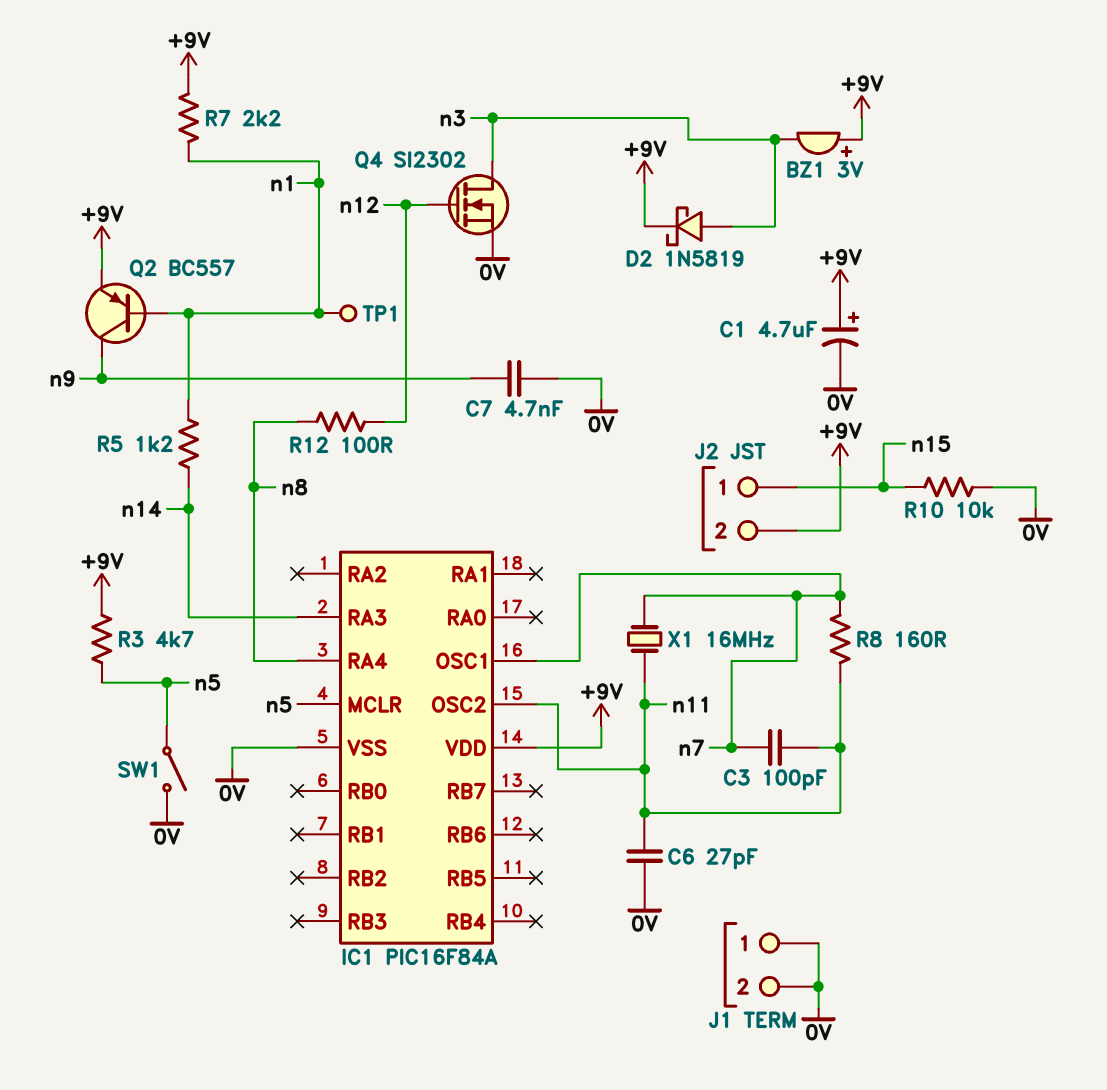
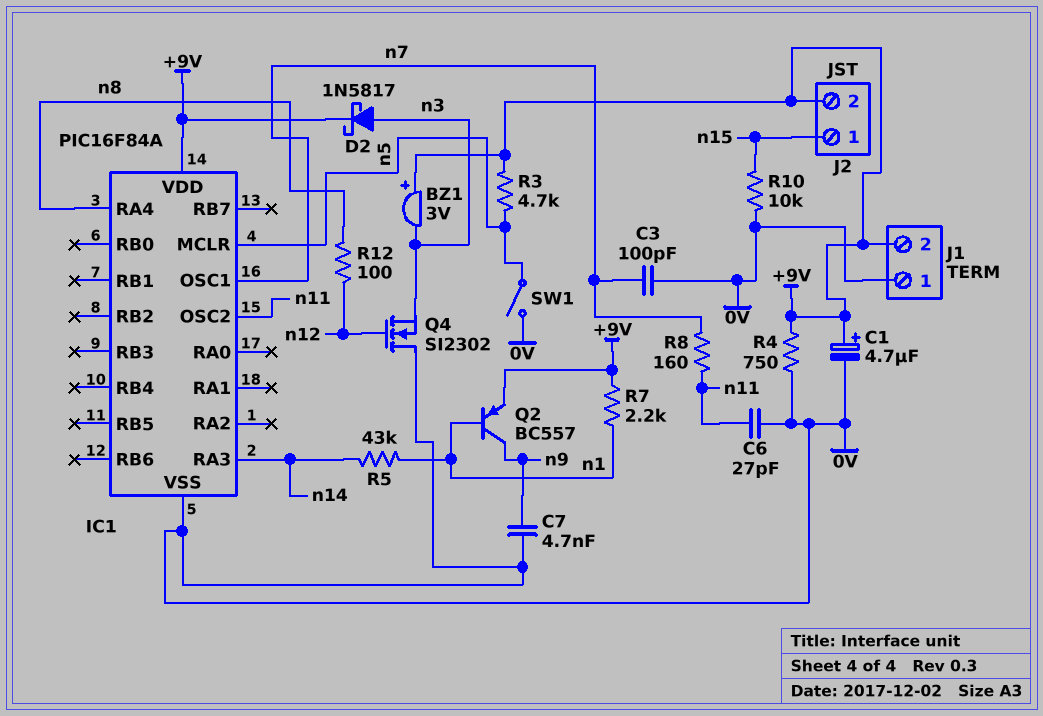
C3: 100pF (n7, n11) -> 100pF (0V, n7)
D2: schottky 1N5819 (A n3, K +9V) -> schottky 1N5817 (A n3, K +9V)
J1 pin 2: 0V -> +9V
Q4: NMOS SI2302 (G n12, D n3, S 0V) -> NMOS SI2302 (G n12, D 0V, S n3)
R4: none -> 750 (+9V, 0V)
R5: 1.2k (n1, n14) -> 43k (n1, n14)
TP1: test point (n1) -> none
X1: 16MHz (n7, n11) -> none

